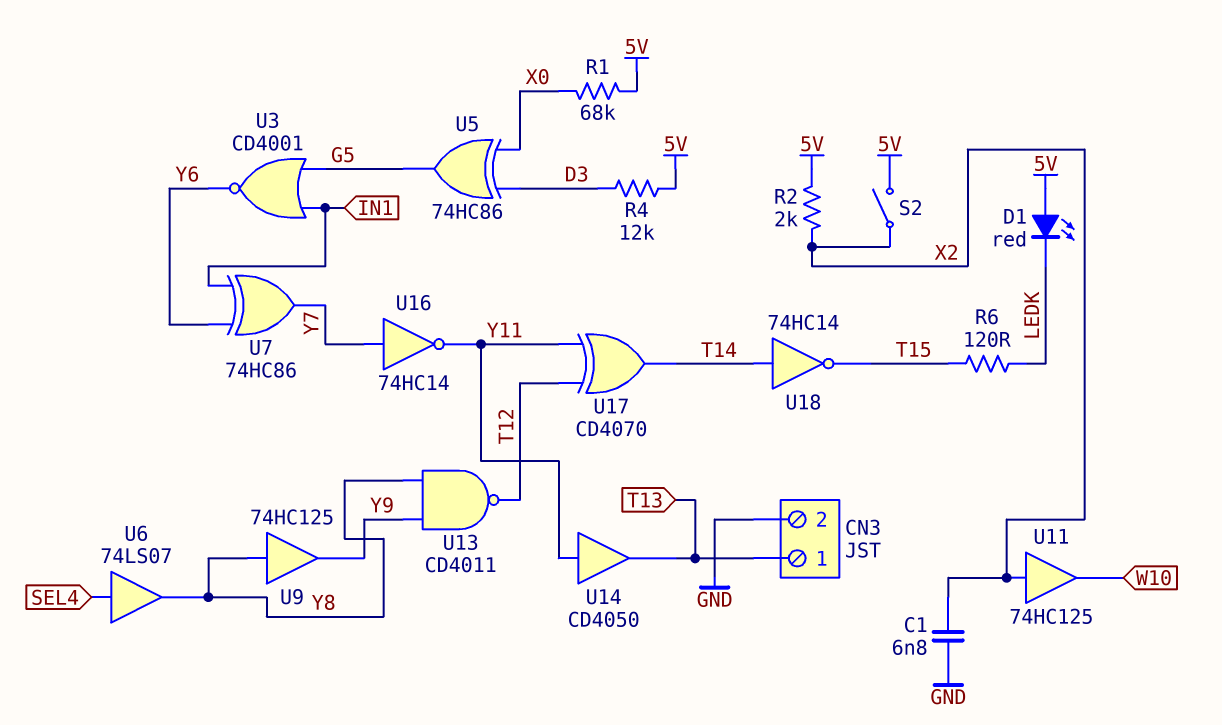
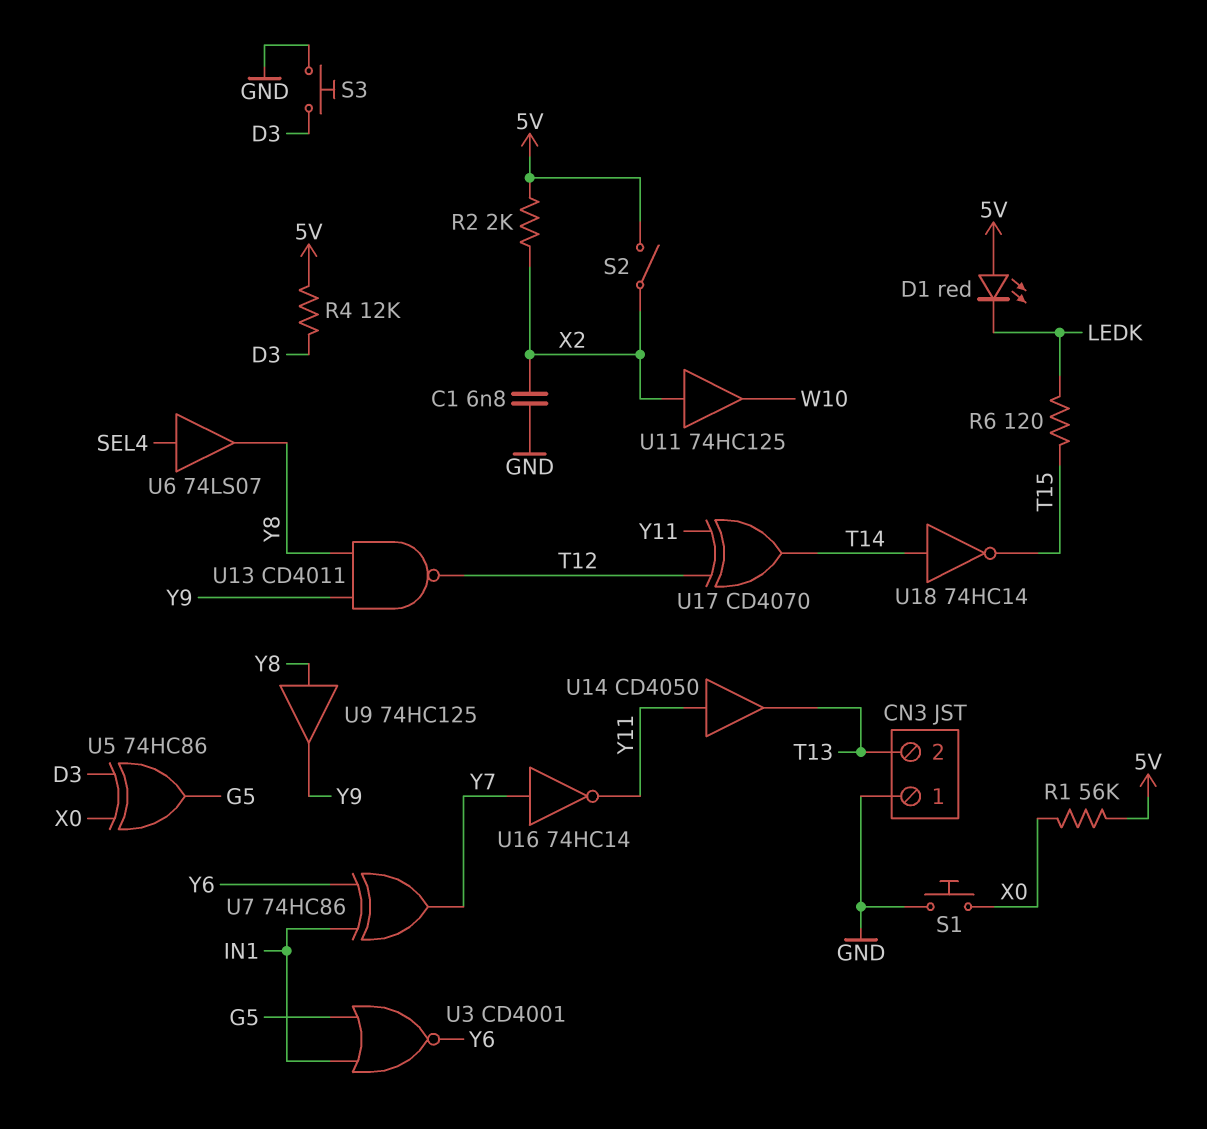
CN3 pin 1: T13 -> GND
CN3 pin 2: GND -> T13
R1: 68k (5V, X0) -> 56k (5V, X0)
S1: none -> button (GND, X0)
S3: none -> button (D3, GND)

